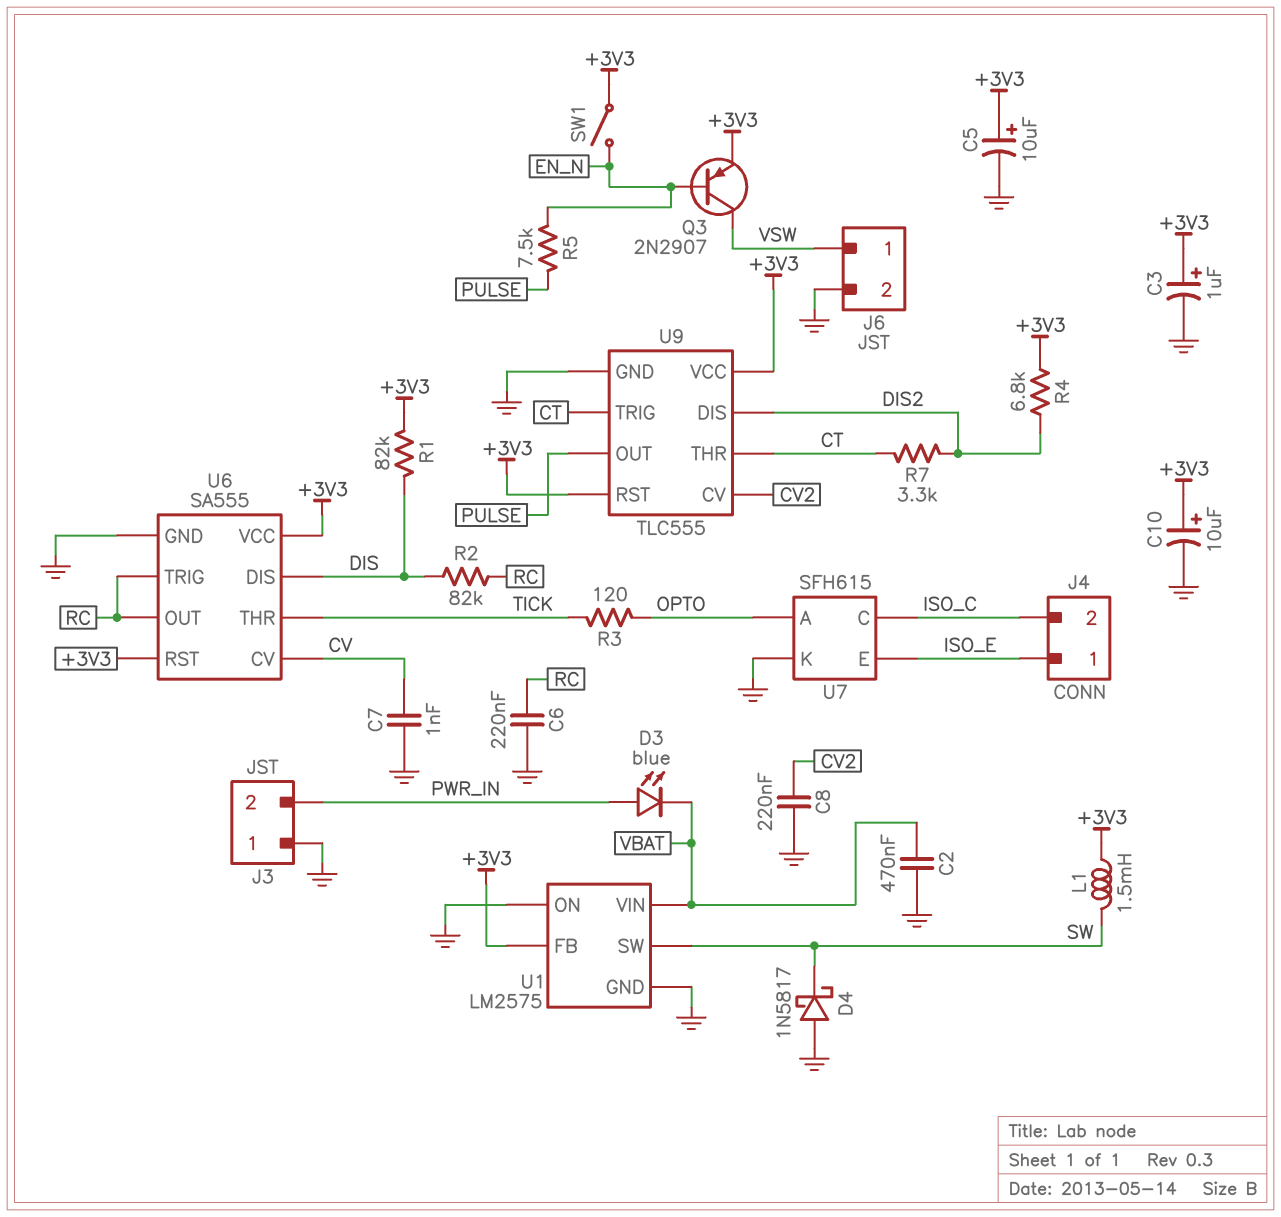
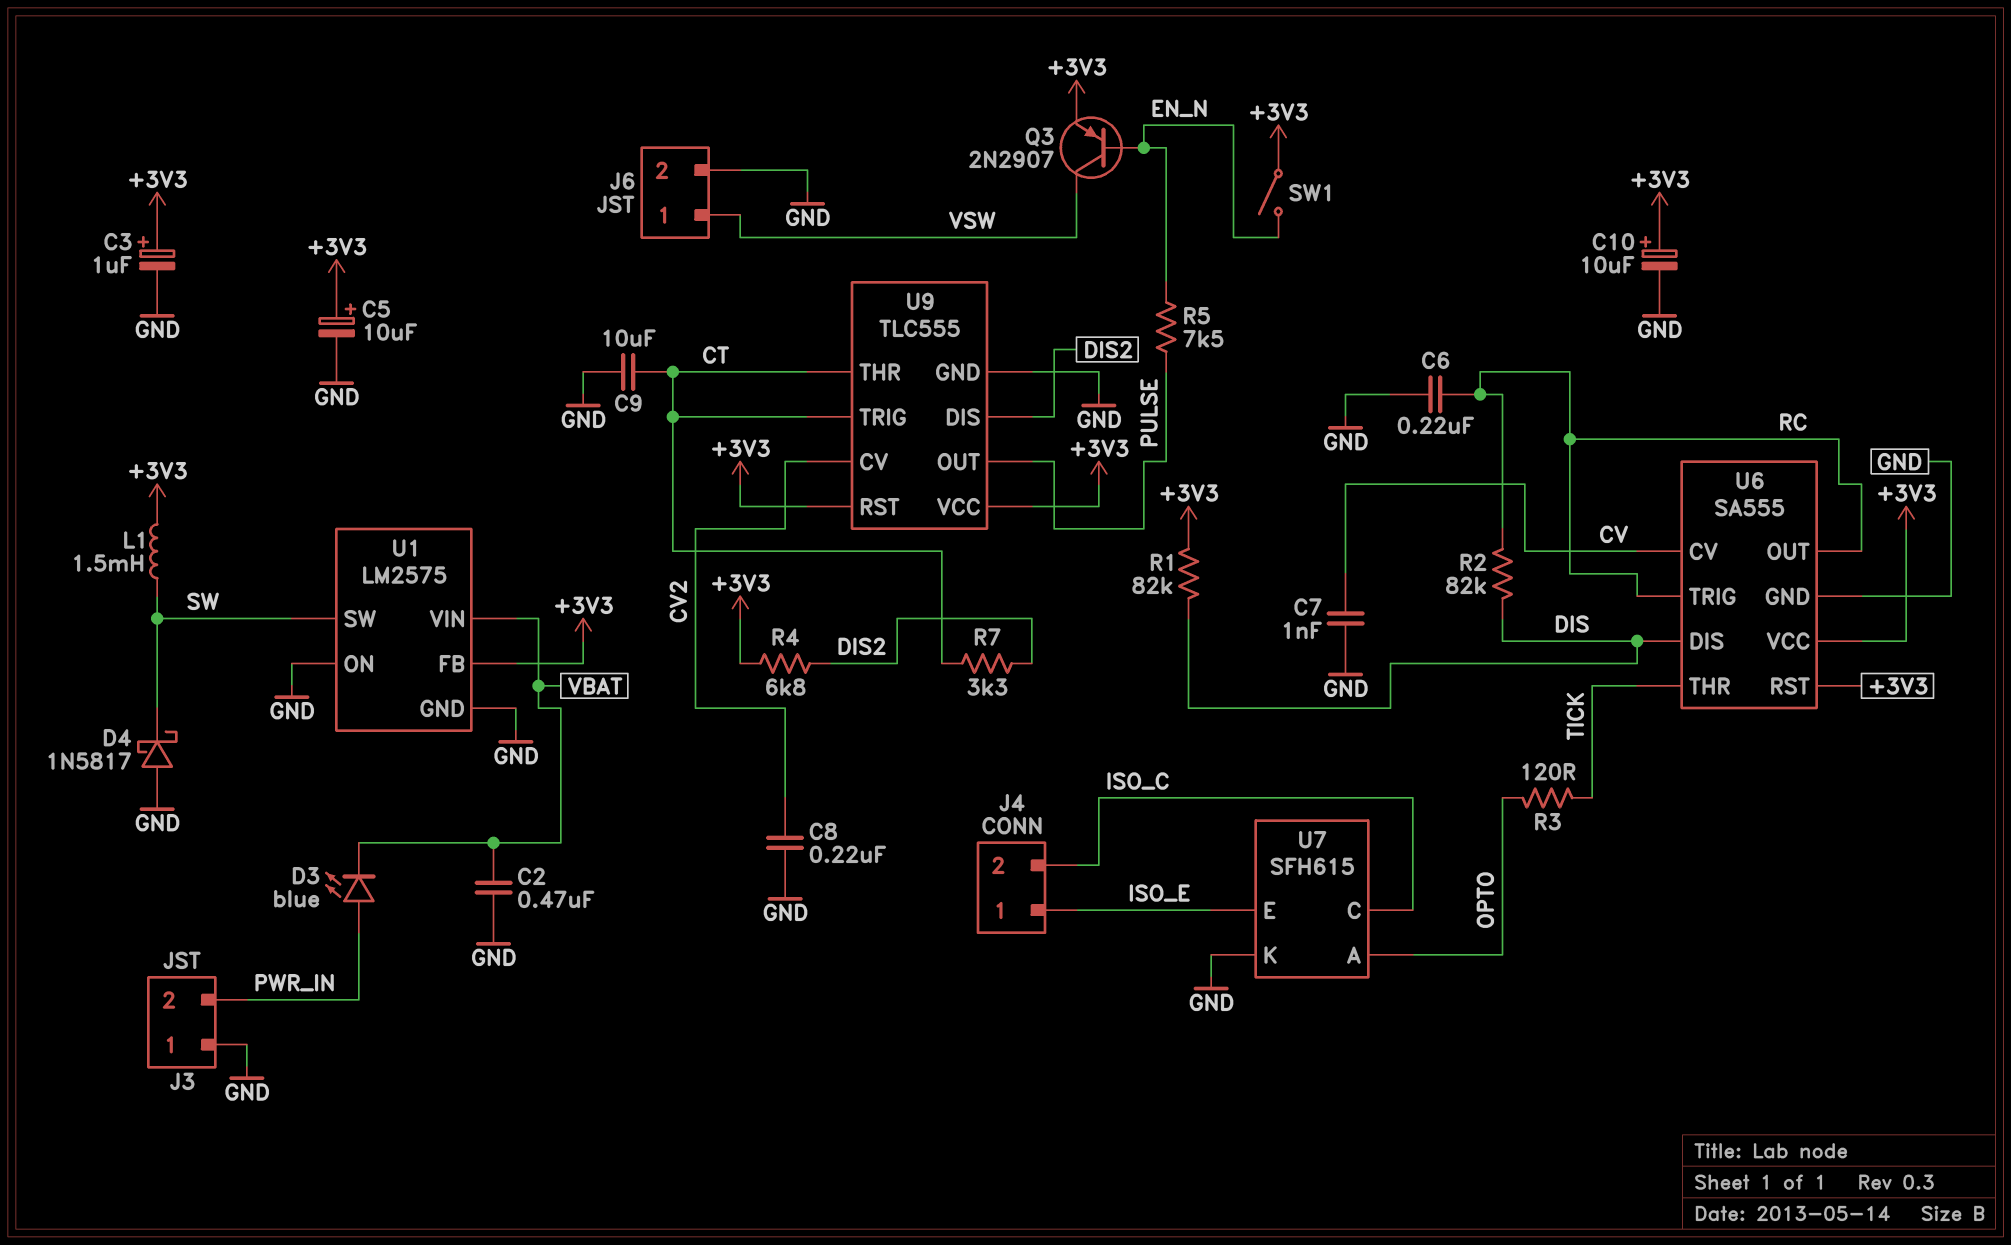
C9: none -> 10uF (CT, GND)

